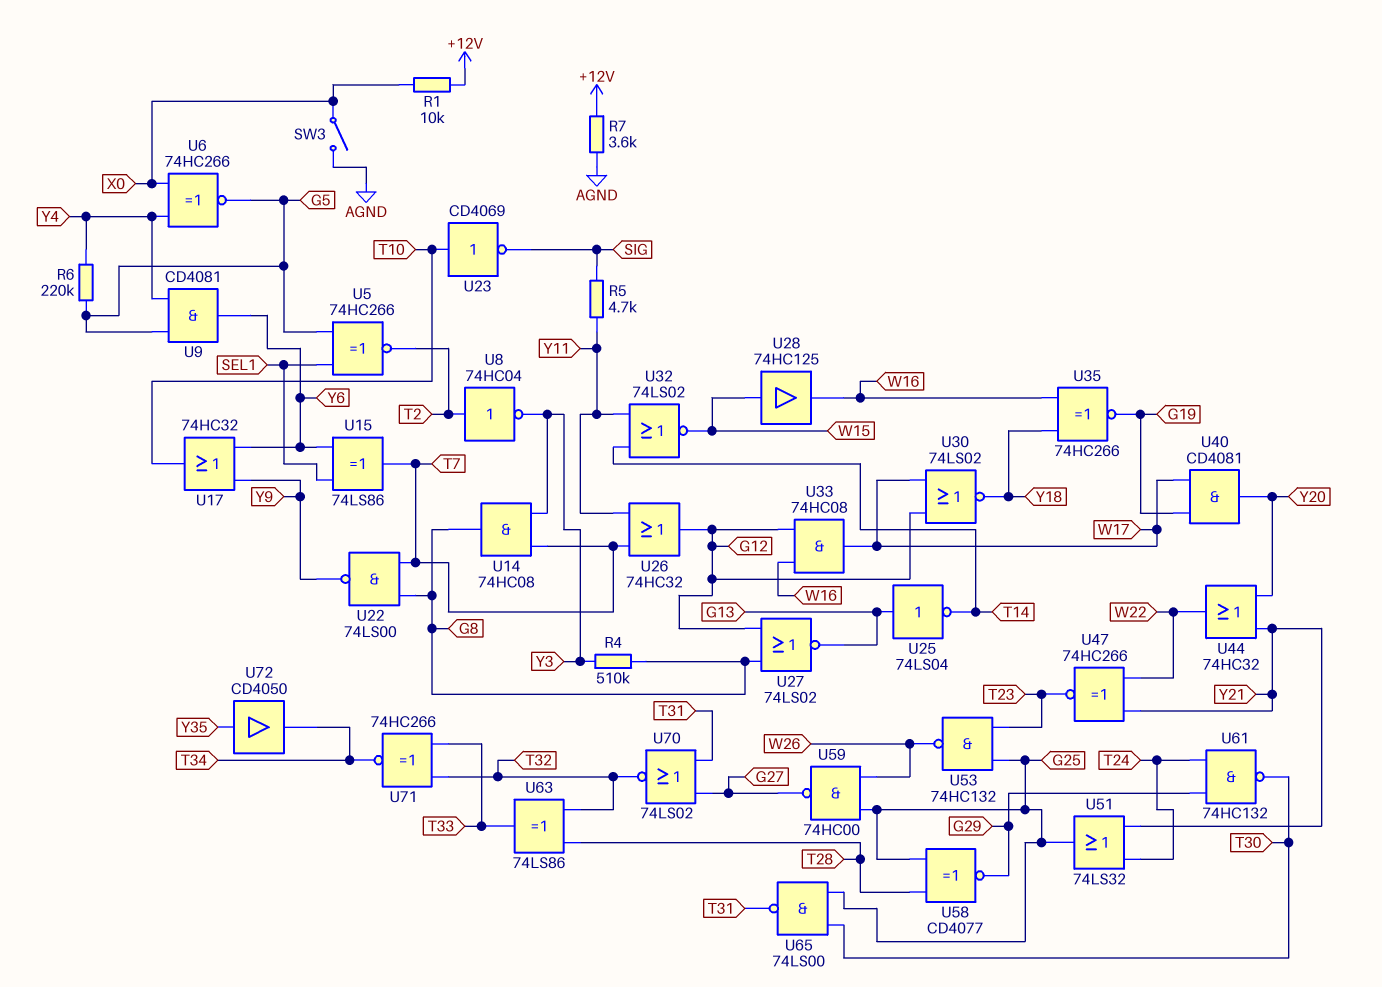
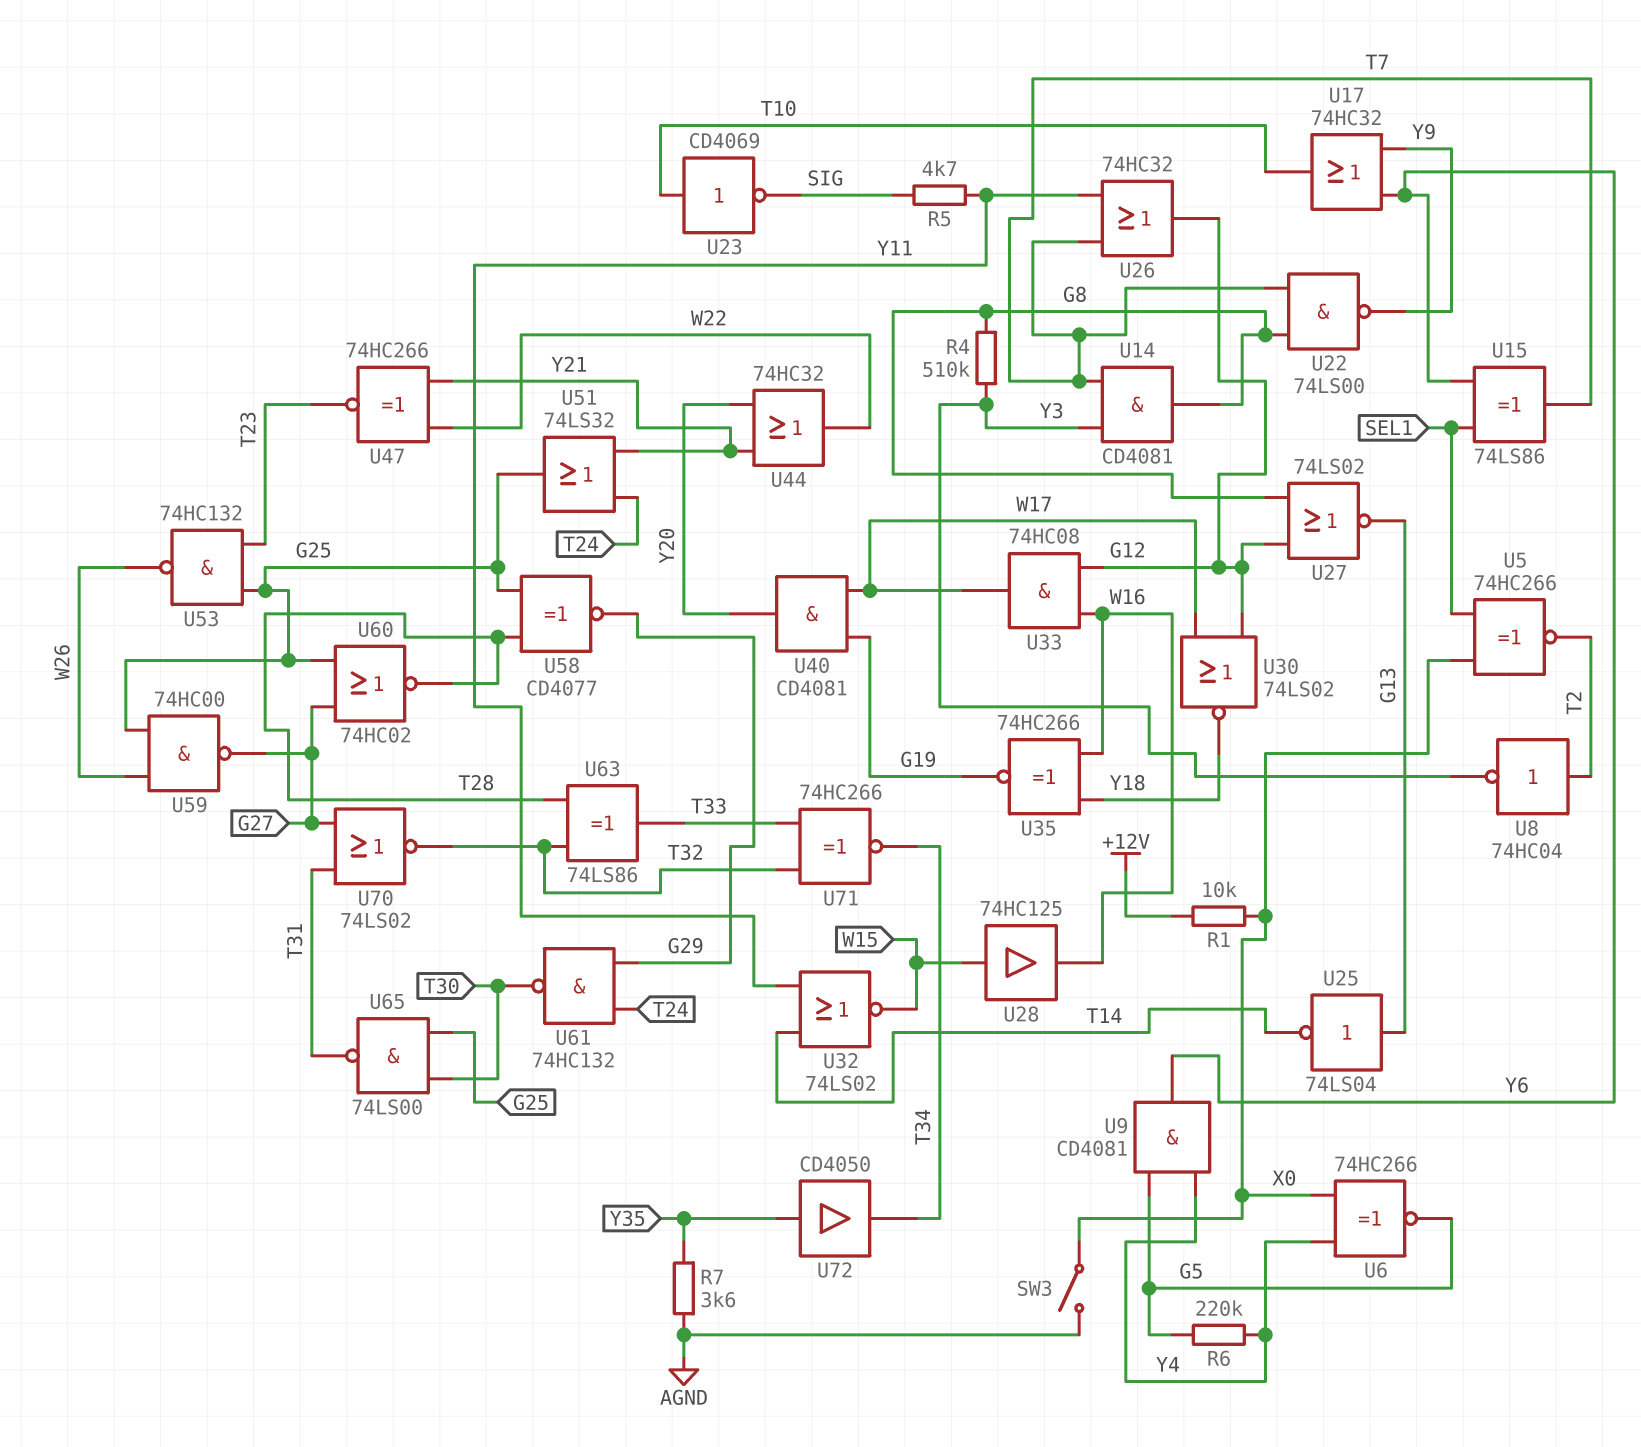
R7: 3.6k (+12V, AGND) -> 3.6k (AGND, Y35)
U5: XNOR 74HC266 (in G5, in SEL1, out T2) -> XNOR 74HC266 (in SEL1, in X0, out T2)
U14: AND 74HC08 (in T7, in Y3, out G8) -> AND CD4081 (in T7, in Y3, out G8)
U60: none -> NOR 74HC02 (in G25, in G27, out T28)

